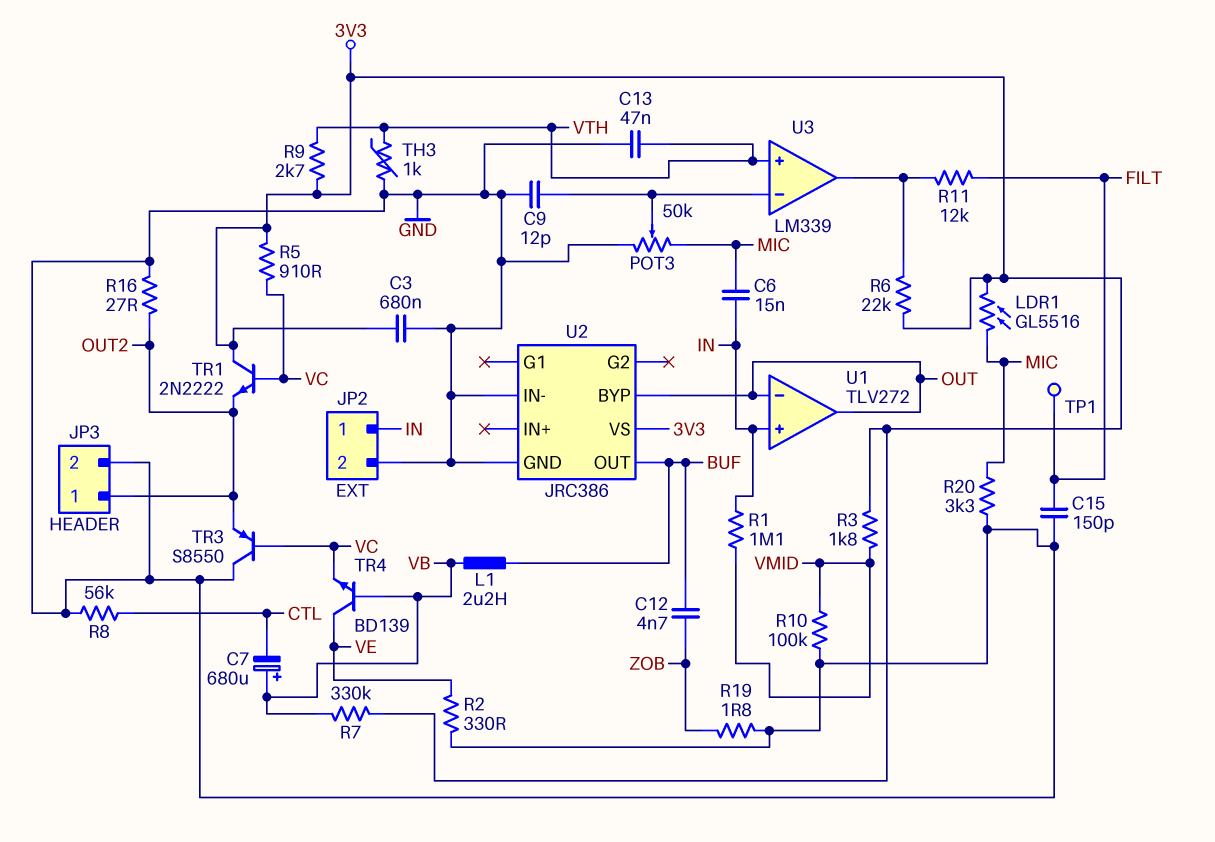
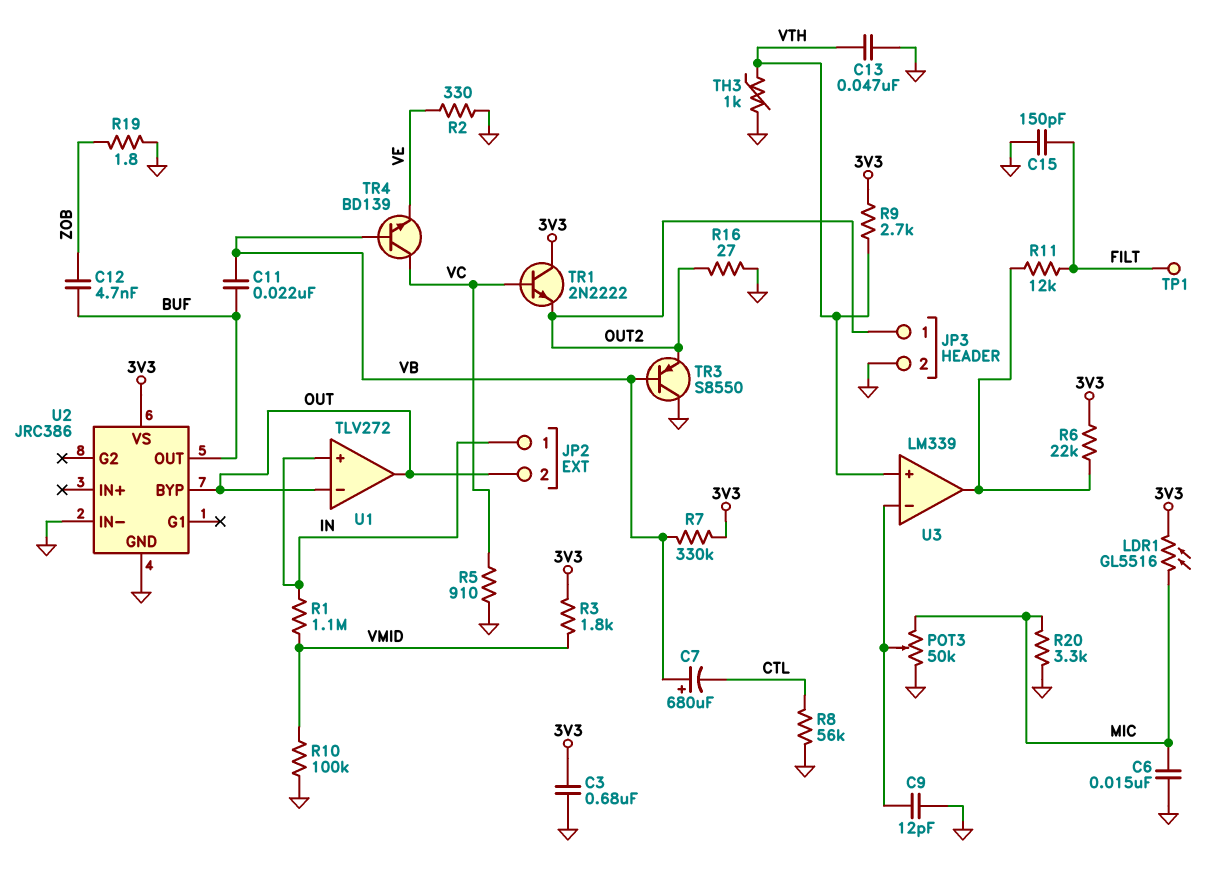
C6: 15nF (IN, MIC) -> 15nF (GND, MIC)
C11: none -> 22nF (BUF, VB)
JP2 pin 2: GND -> OUT
L1: 2.2uH (BUF, VB) -> none
R5: 910 (3V3, VC) -> 910 (GND, VC)
TR3: PNP S8550 (B VC, C GND, E OUT2) -> PNP S8550 (B VB, C GND, E OUT2)
TR4: NPN BD139 (B VB, C VE, E VC) -> NPN BD139 (B VB, C VC, E VE)

